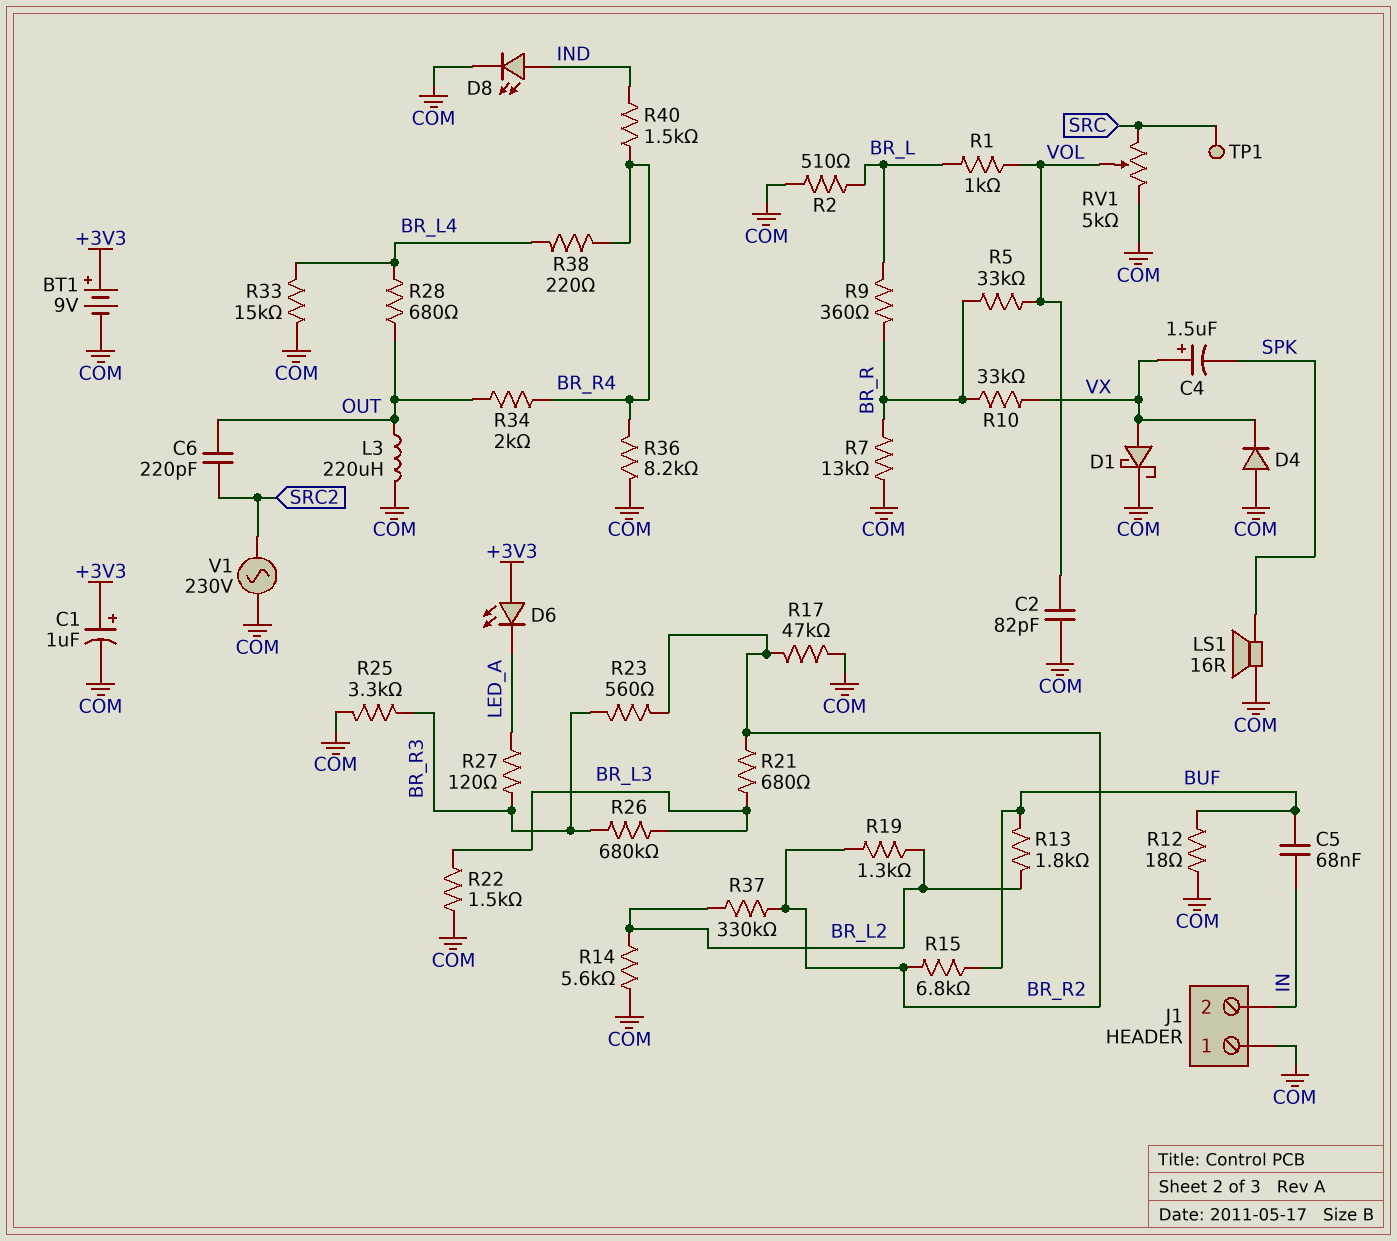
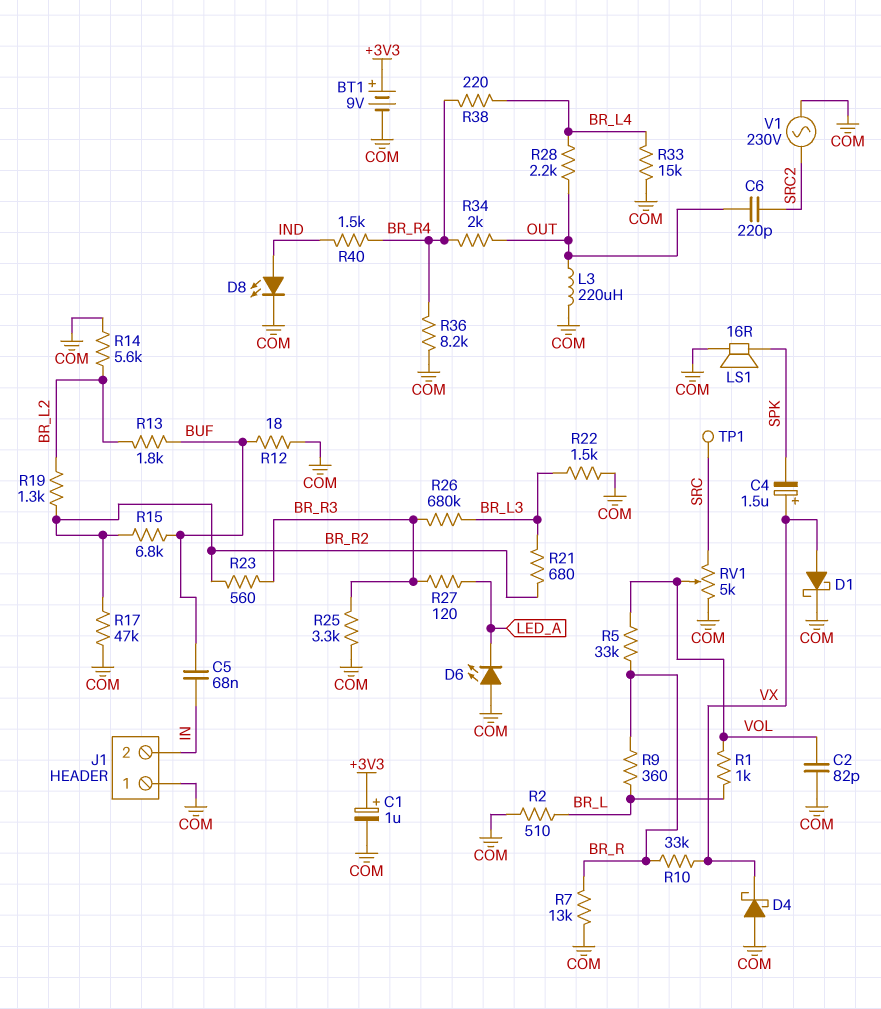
D4: diode (A COM, K VX) -> schottky (A COM, K VX)
D6: LED (A +3V3, K LED_A) -> LED (A COM, K LED_A)
R28: 680 (BR_L4, OUT) -> 2.2k (BR_L4, OUT)
R37: 330k (BR_L2, BR_R2) -> none

